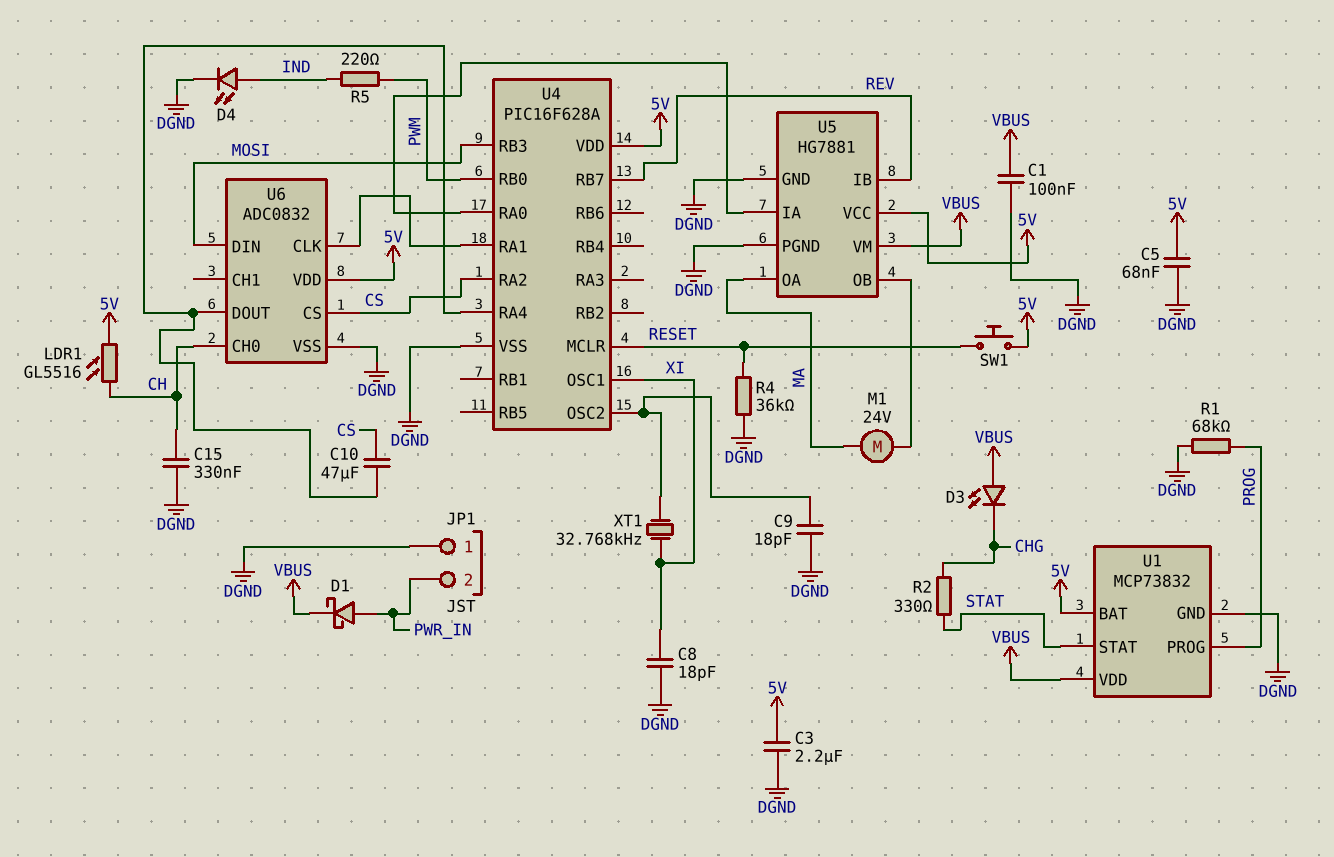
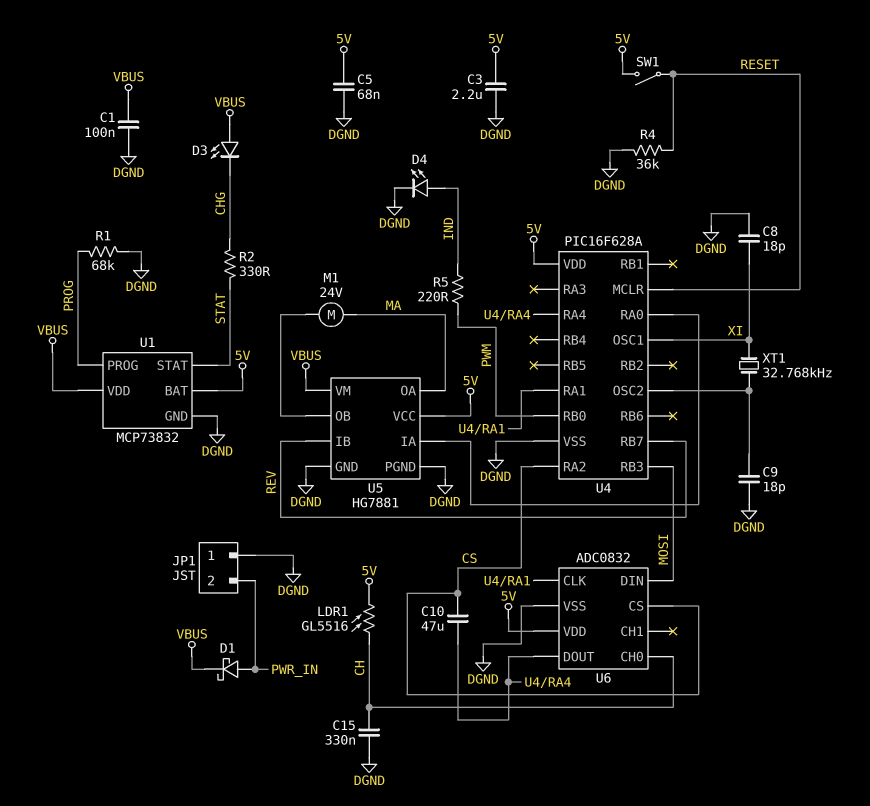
SW1: button (5V, RESET) -> switch (5V, RESET)

